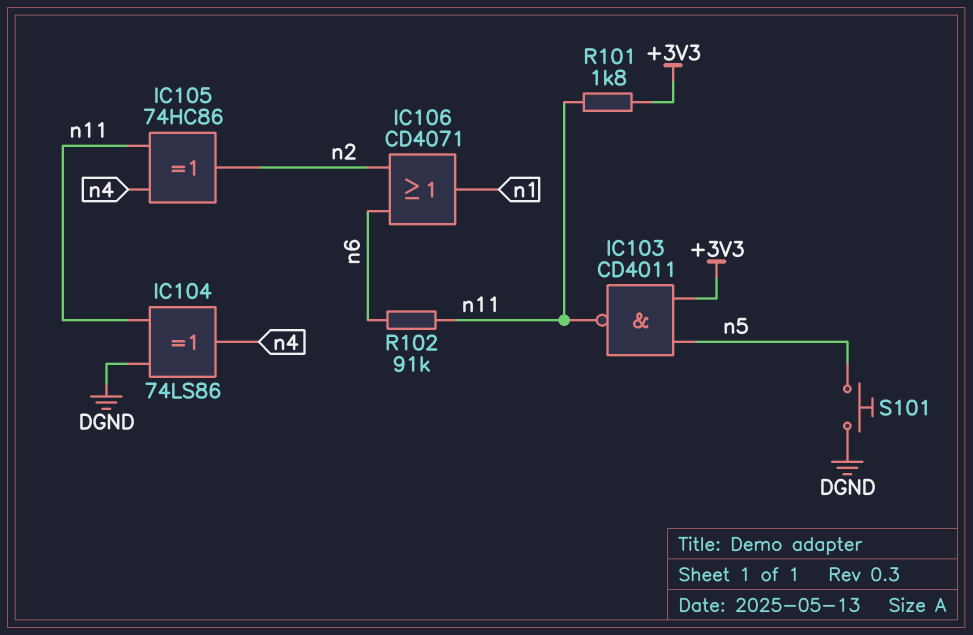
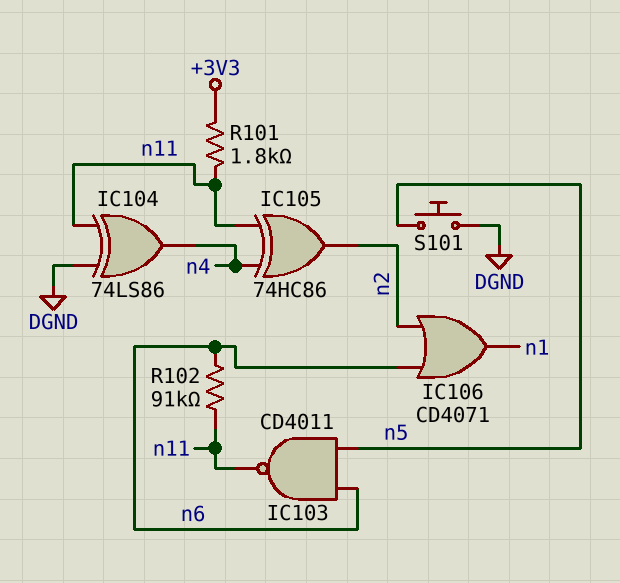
IC103: NAND CD4011 (in +3V3, in n5, out n11) -> NAND CD4011 (in n5, in n6, out n11)

